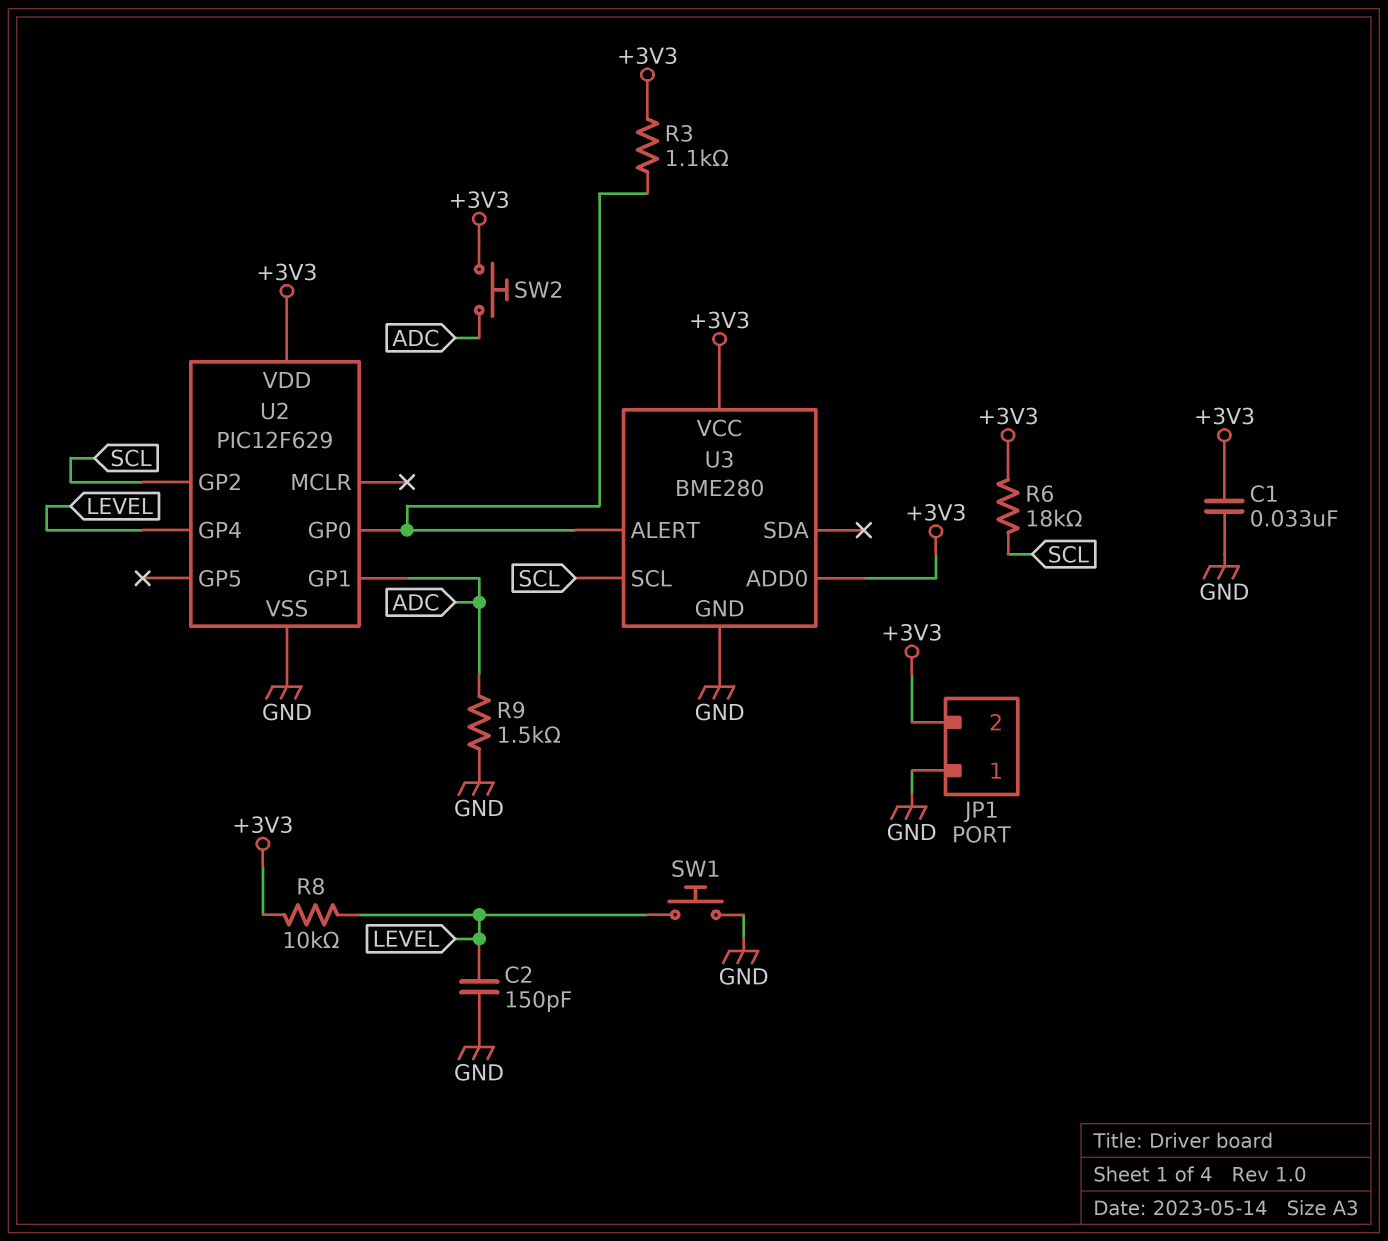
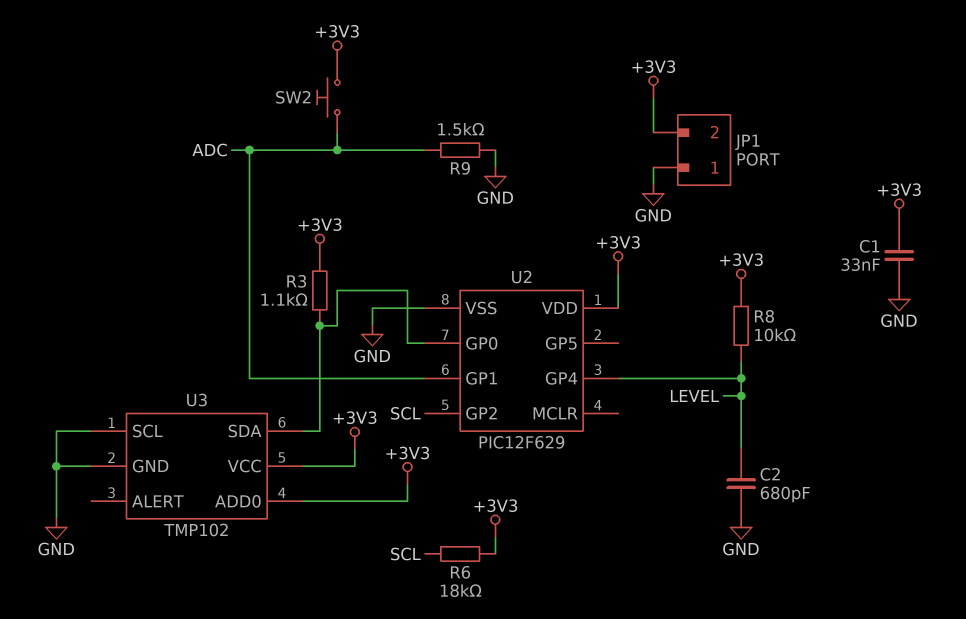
C2: 150pF (GND, LEVEL) -> 680pF (GND, LEVEL)
SW1: button (GND, LEVEL) -> none
U3: BME280 -> TMP102
U3 pin ALERT: U2/GP0 -> none
U3 pin SCL: SCL -> GND
U3 pin SDA: none -> U2/GP0

